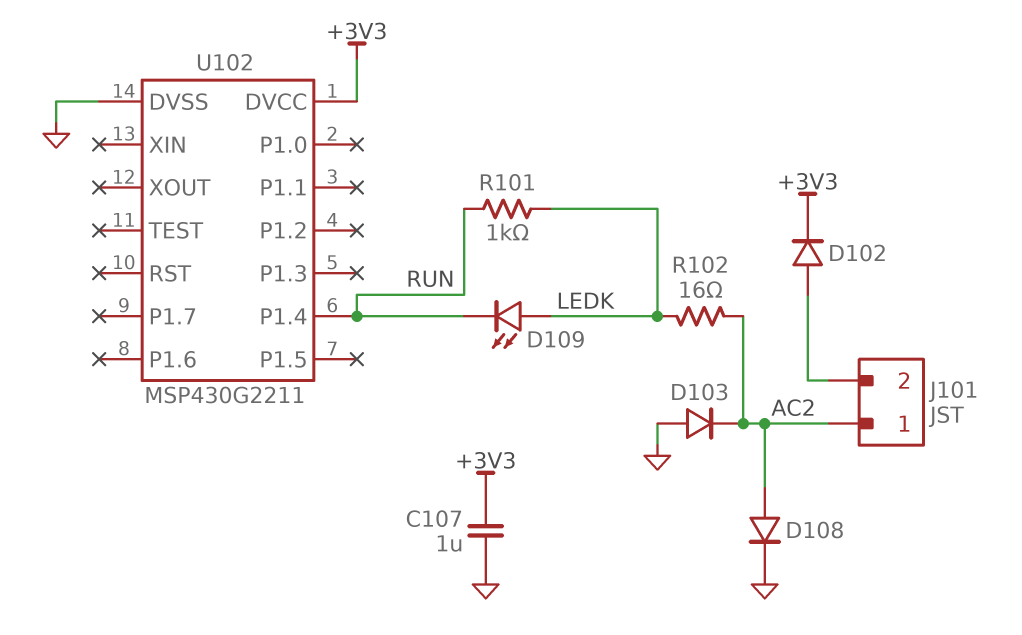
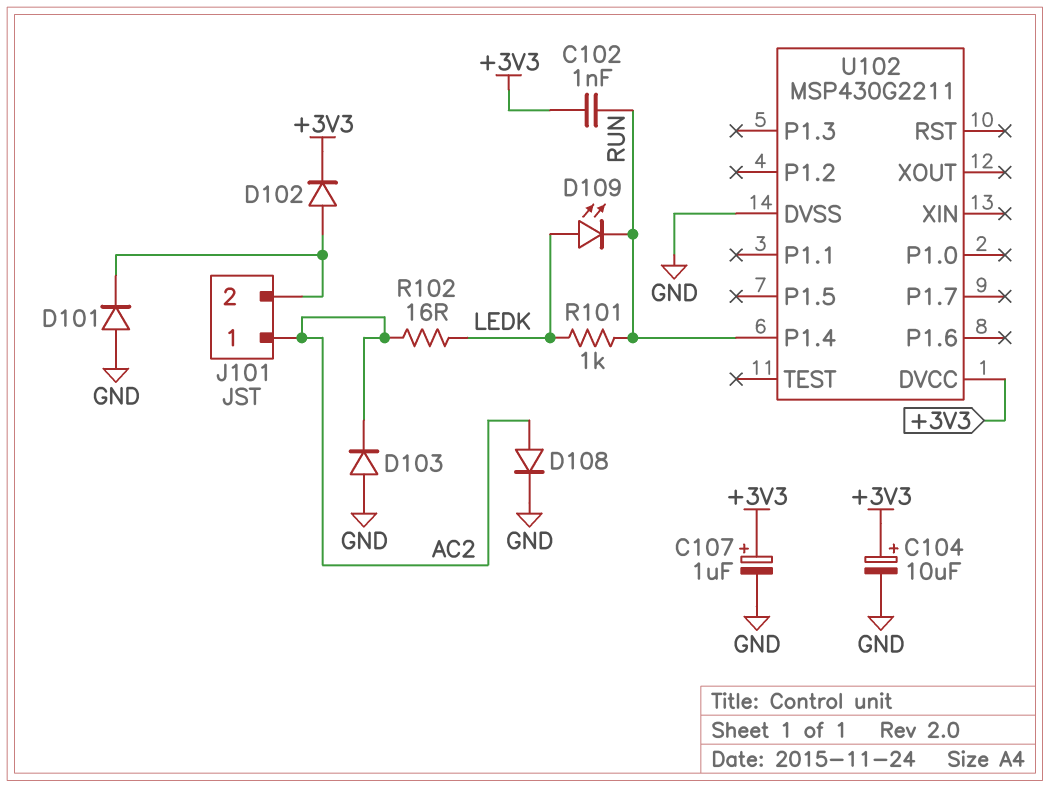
C102: none -> 1nF (+3V3, RUN)
C104: none -> 10uF (plus +3V3, minus GND)
C107: 1uF (+3V3, GND) -> 1uF (plus +3V3, minus GND)
D101: none -> diode (A GND, K J101/2)

